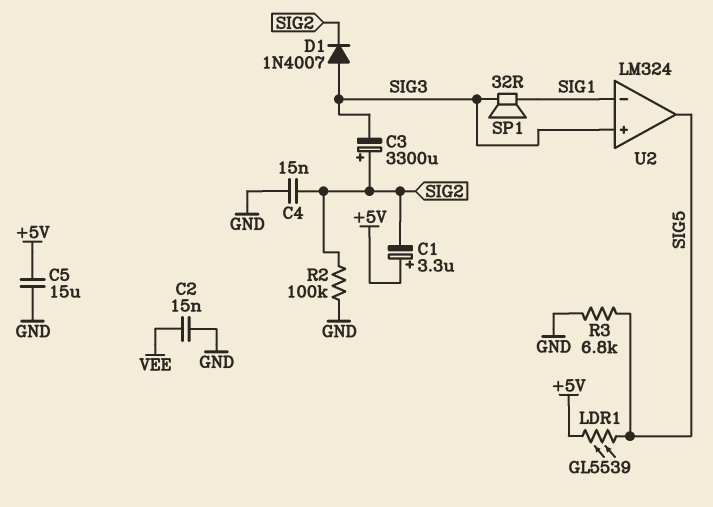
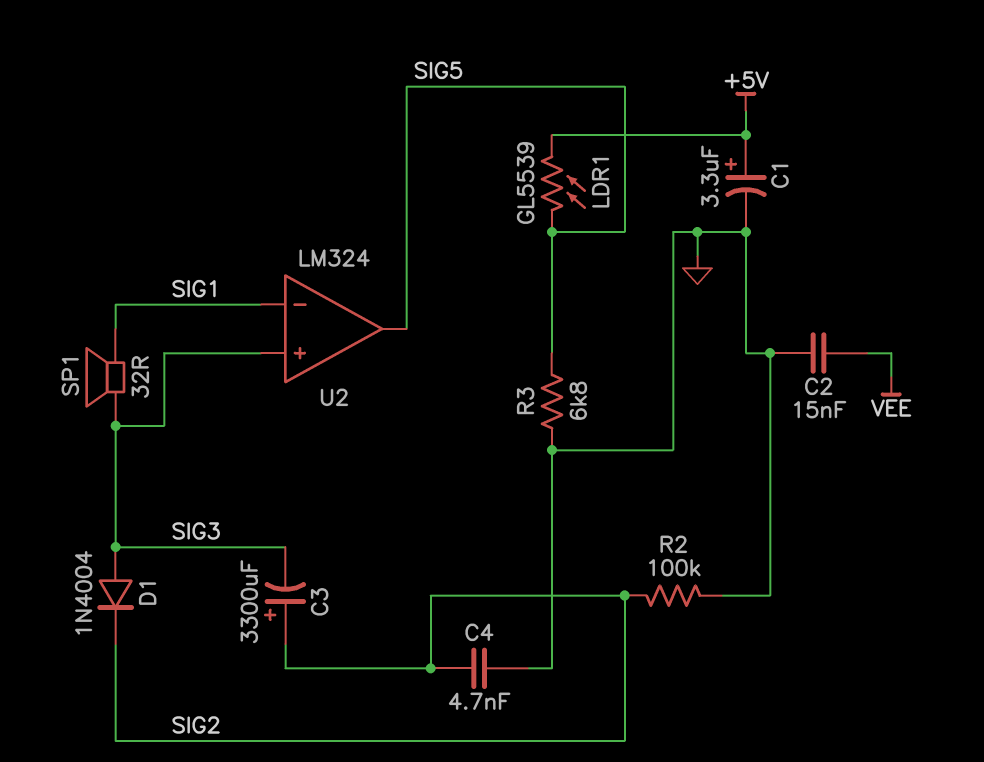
C1: 3.3uF (plus +5V, minus SIG2) -> 3.3uF (plus +5V, minus GND)
C4: 15nF (GND, SIG2) -> 4.7nF (GND, SIG2)
C5: 15uF (+5V, GND) -> none
D1: diode 1N4007 (A SIG3, K SIG2) -> diode 1N4004 (A SIG3, K SIG2)

